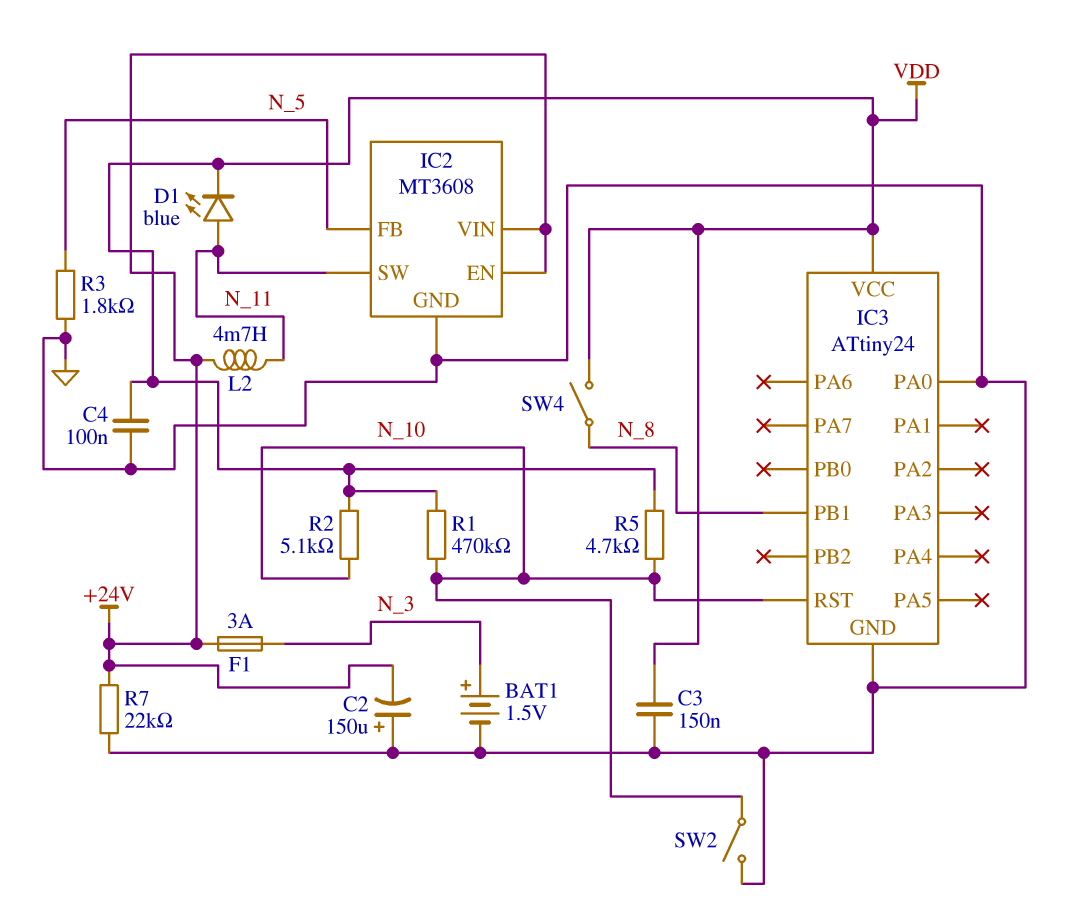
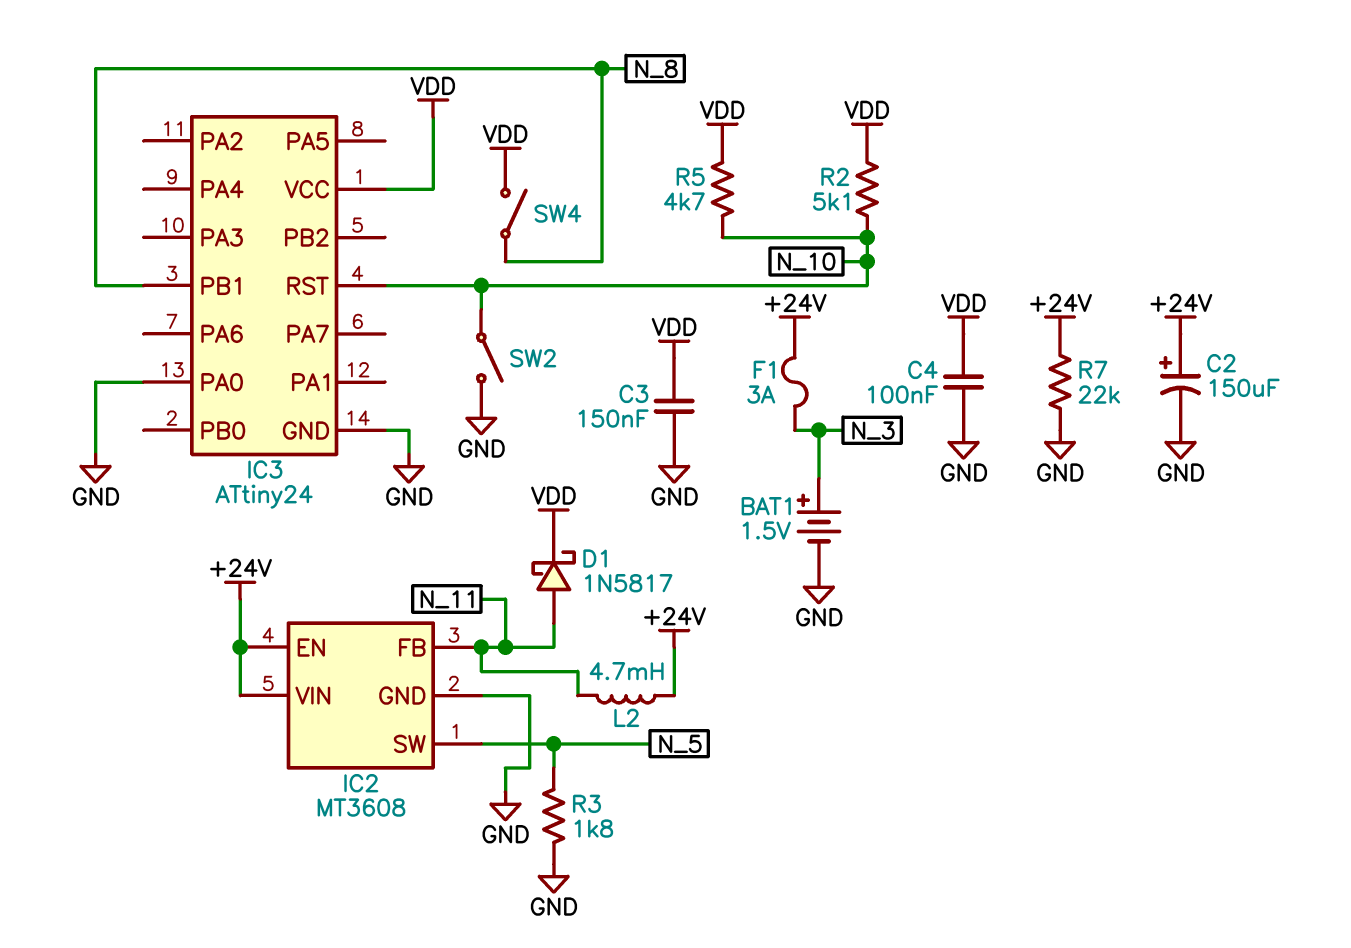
C2: 150uF (plus GND, minus +24V) -> 150uF (plus +24V, minus GND)
D1: LED blue (A N_11, K VDD) -> schottky 1N5817 (A N_11, K VDD)
IC2 pin FB: N_5 -> N_11
IC2 pin SW: N_11 -> N_5
R1: 470k (N_10, VDD) -> none

